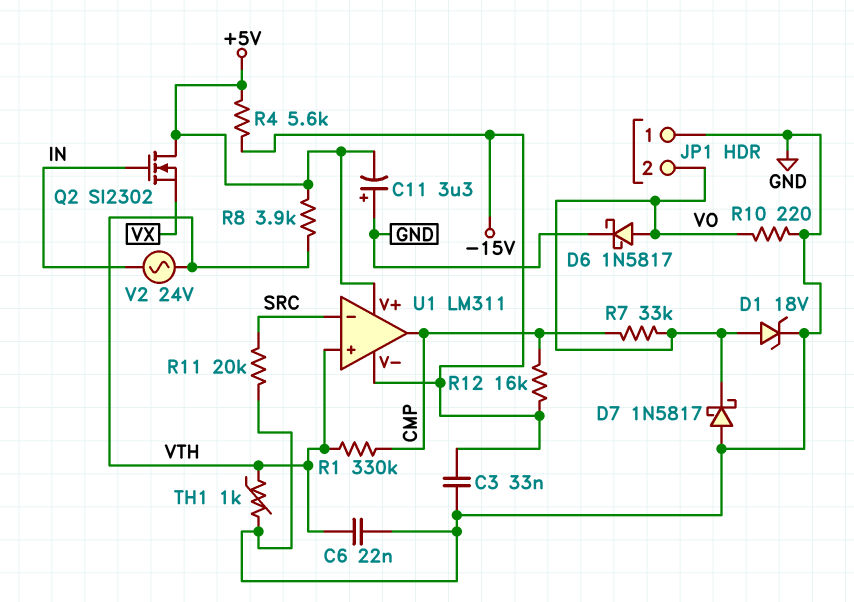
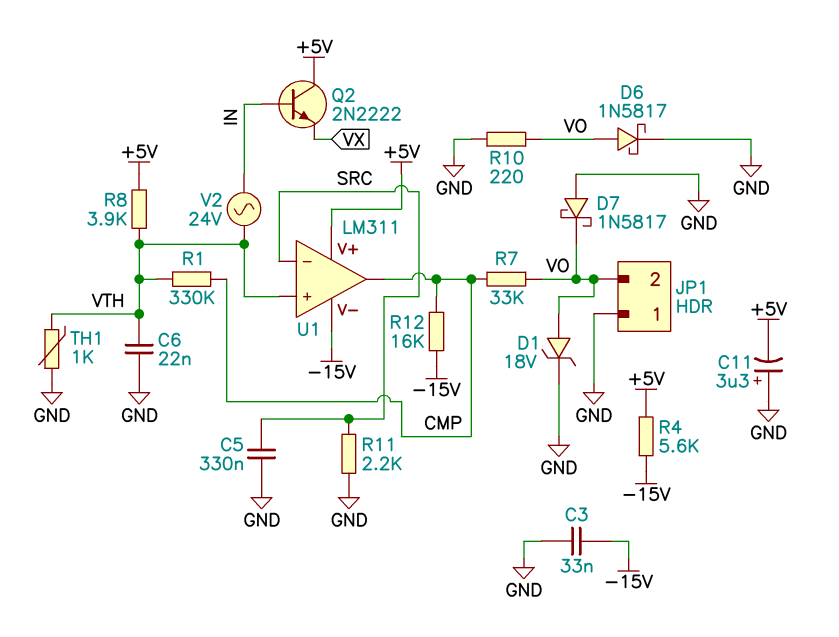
C5: none -> 330nF (GND, SRC)
Q2: NMOS SI2302 (G IN, D +5V, S VX) -> NPN 2N2222 (B IN, C +5V, E VX)
R11: 20k (GND, SRC) -> 2.2k (GND, SRC)

